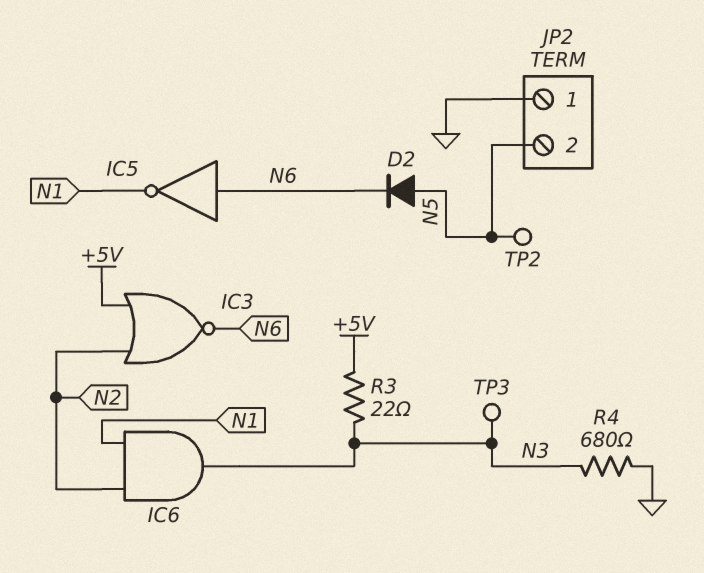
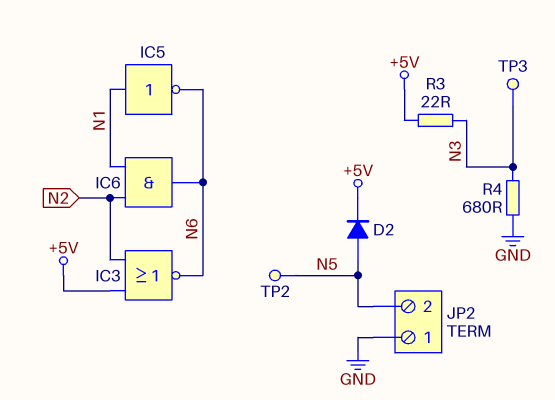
D2: diode (A N5, K N6) -> diode (A N5, K +5V)
IC5: NOT (in N6, out N1) -> NOT (in N1, out N6)
IC6: AND (in N1, in N2, out N3) -> AND (in N1, in N2, out N6)

